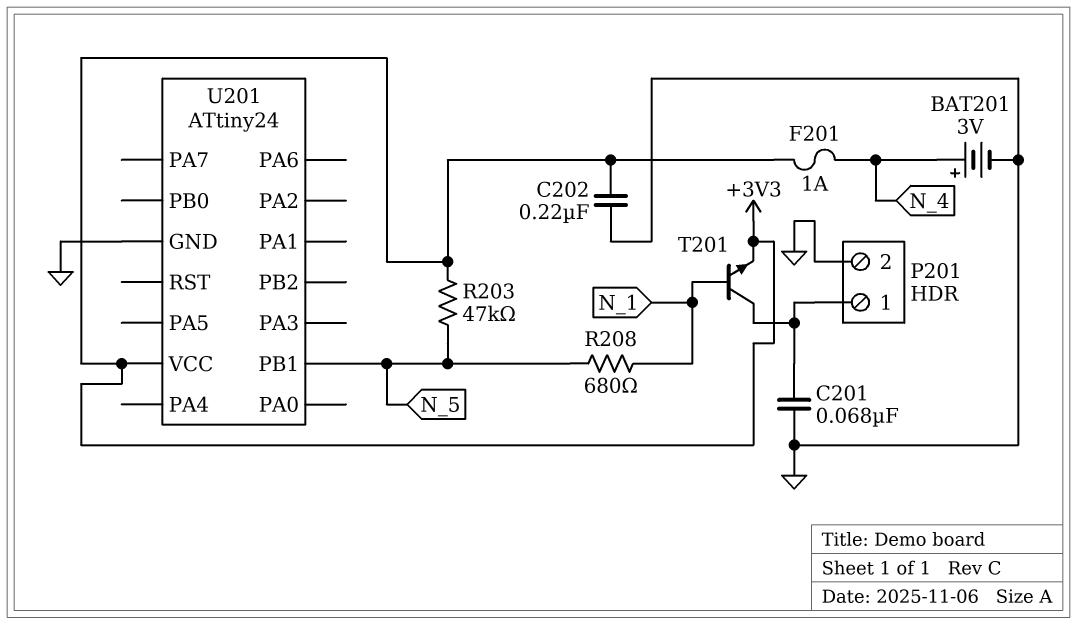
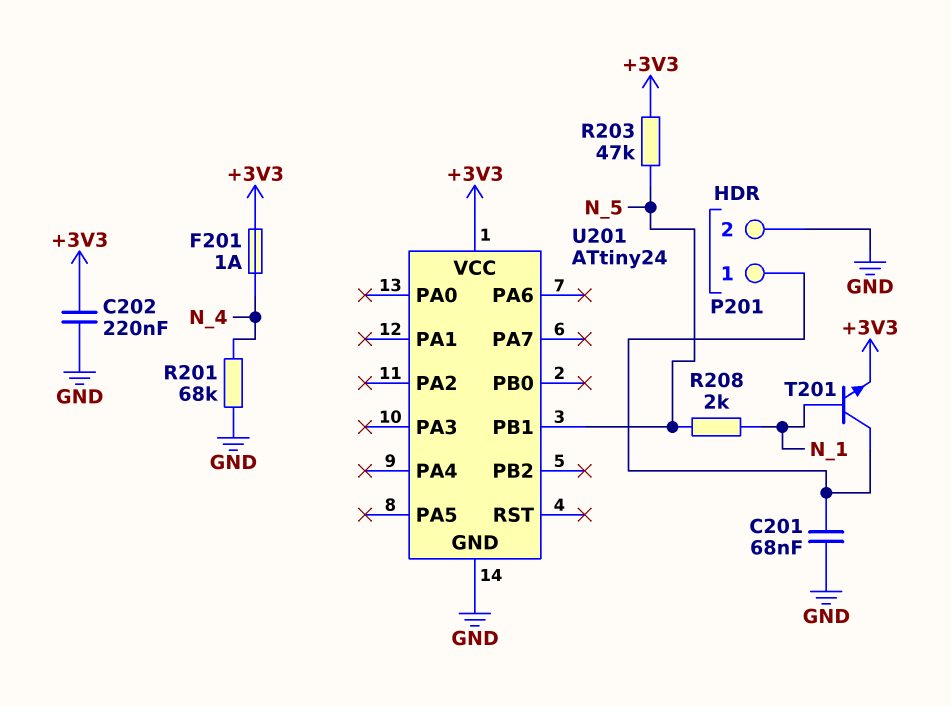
BAT201: 3V (plus N_4, minus GND) -> none
R201: none -> 68k (GND, N_4)
R208: 680 (N_1, N_5) -> 2k (N_1, N_5)

